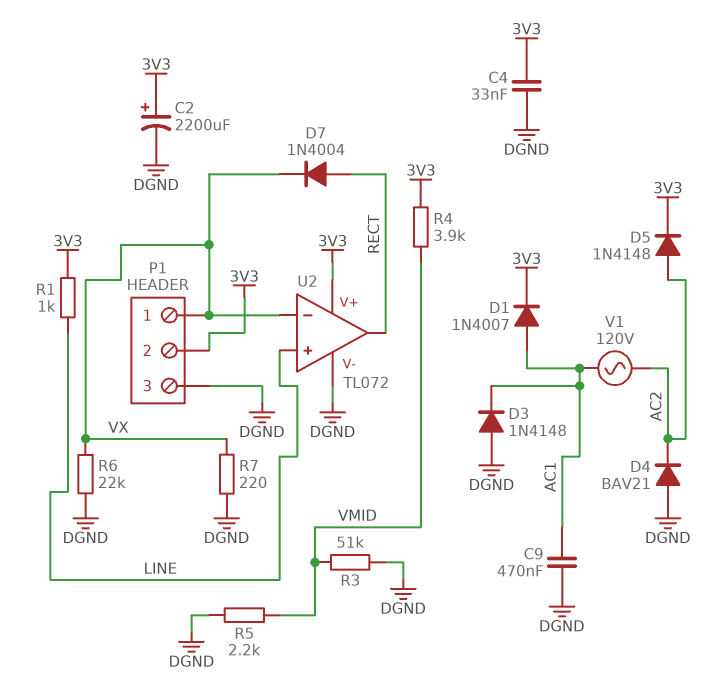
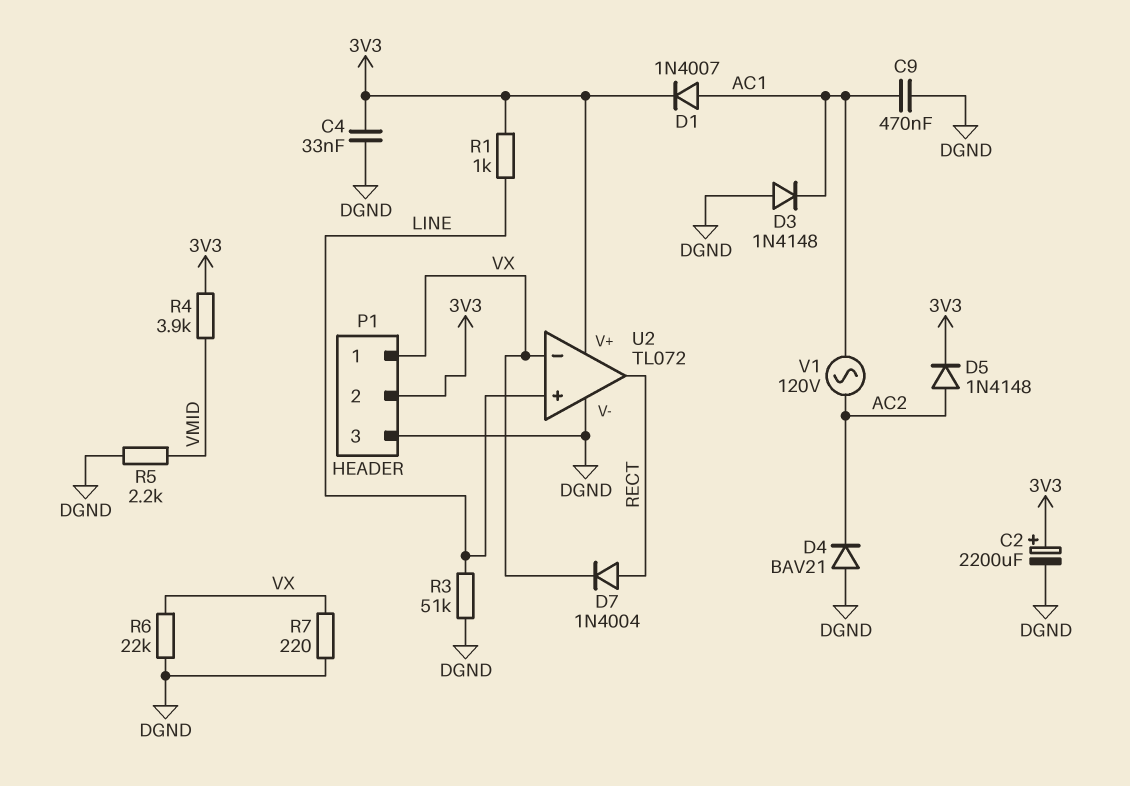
R3: 51k (DGND, VMID) -> 51k (DGND, LINE)

